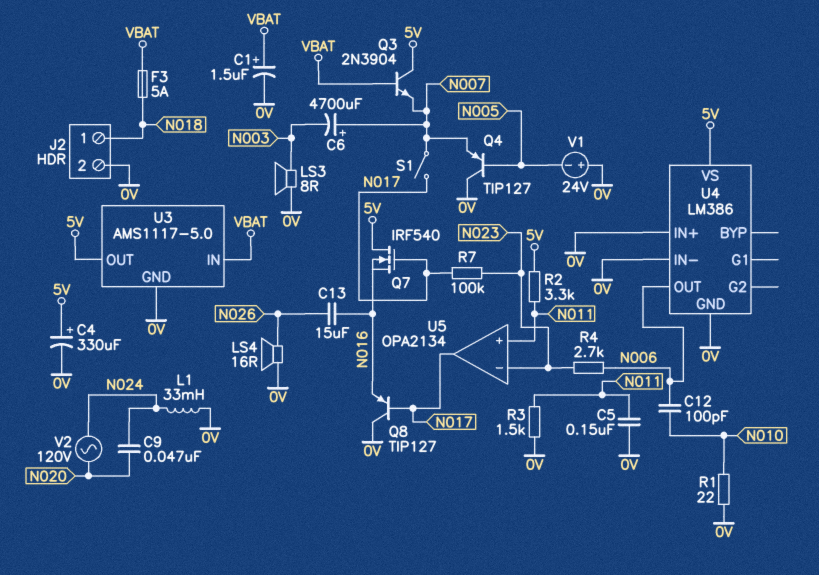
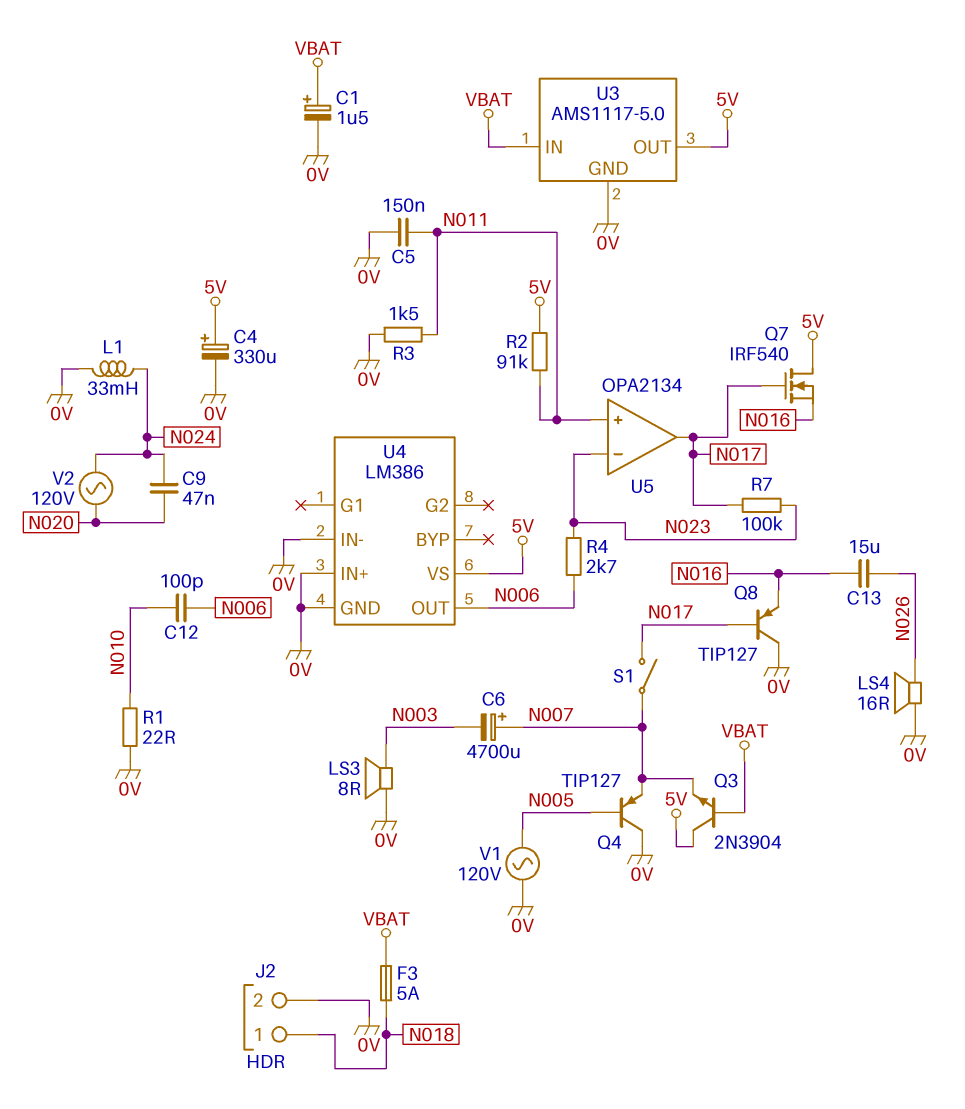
R2: 3.3k (5V, N011) -> 91k (5V, N011)
V1: 24V (plus 0V, minus N005) -> AC 120V (0V, N005)

